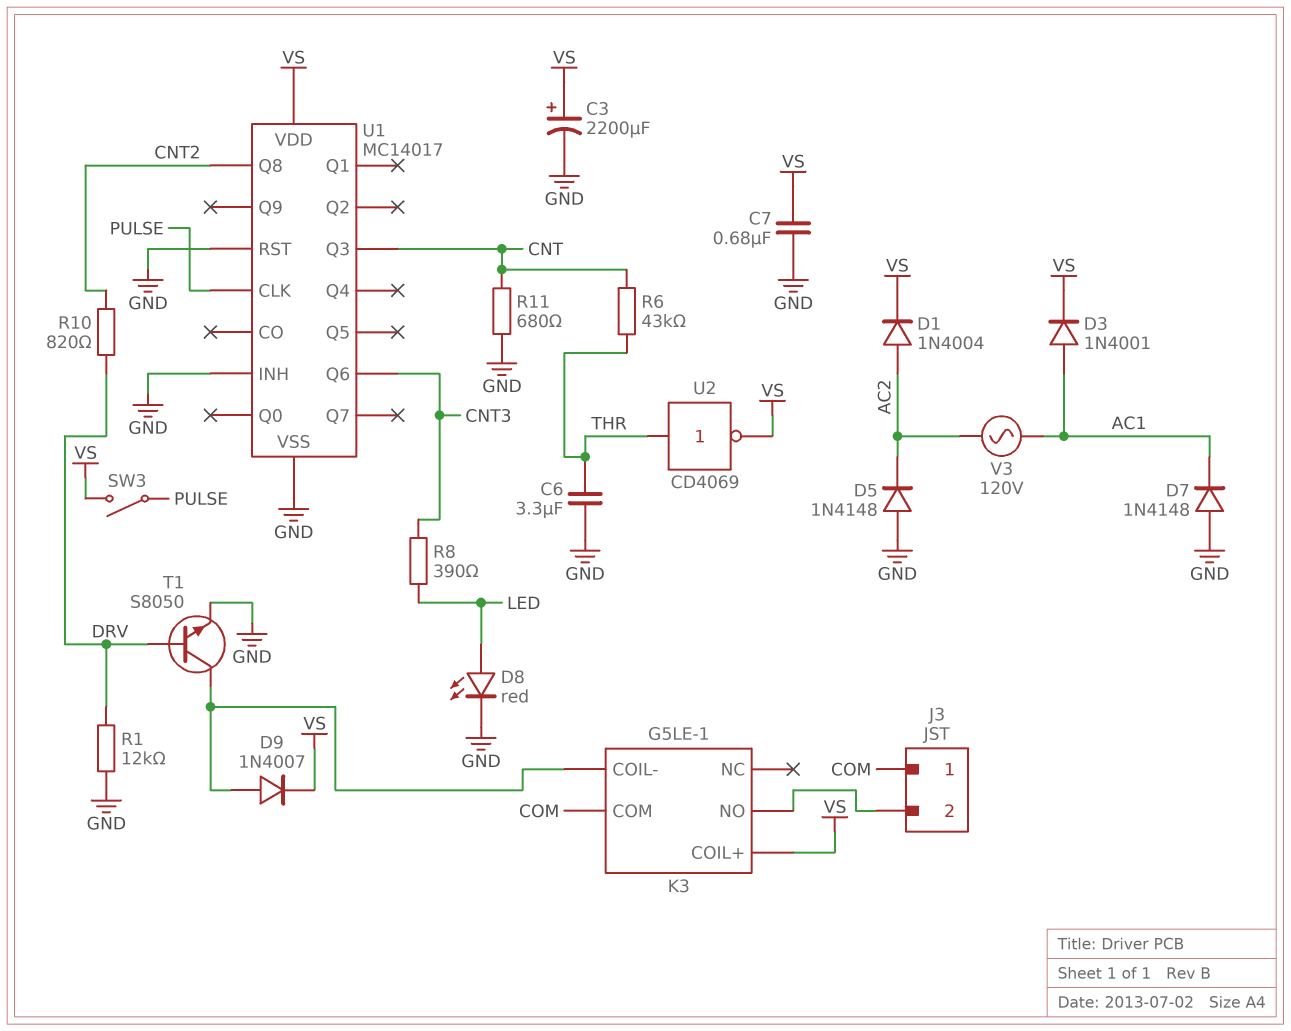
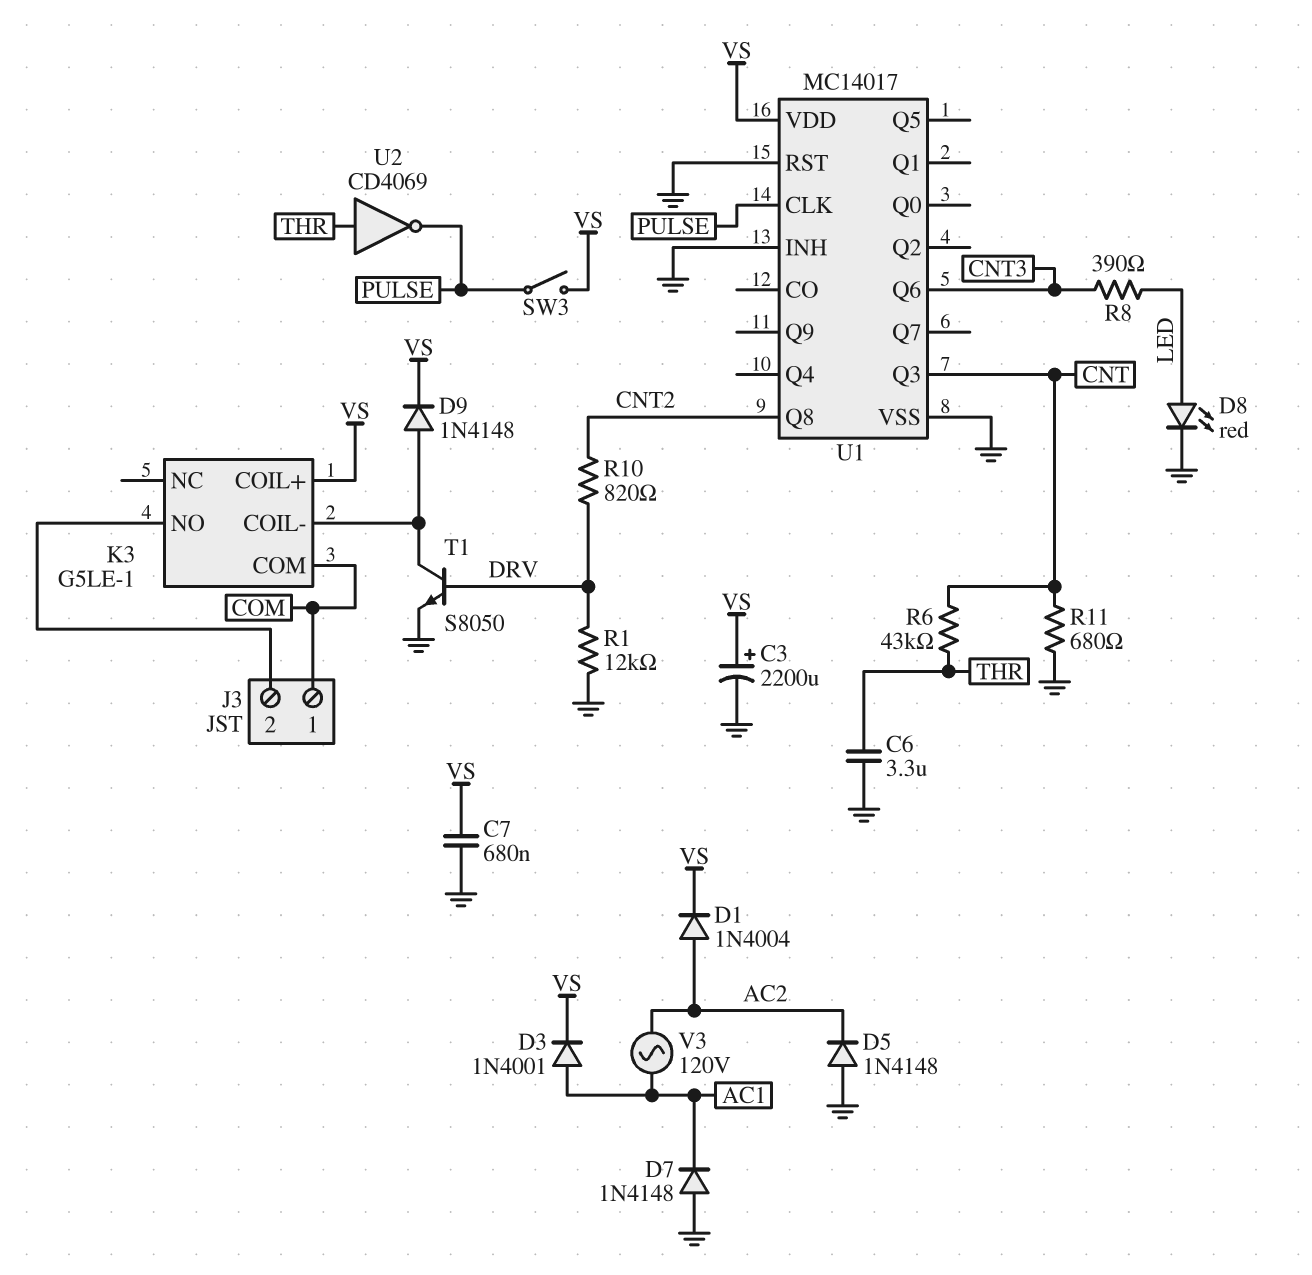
D9: diode 1N4007 (A K3/COIL-, K VS) -> diode 1N4148 (A K3/COIL-, K VS)
U2: NOT CD4069 (in THR, out VS) -> NOT CD4069 (in THR, out PULSE)

